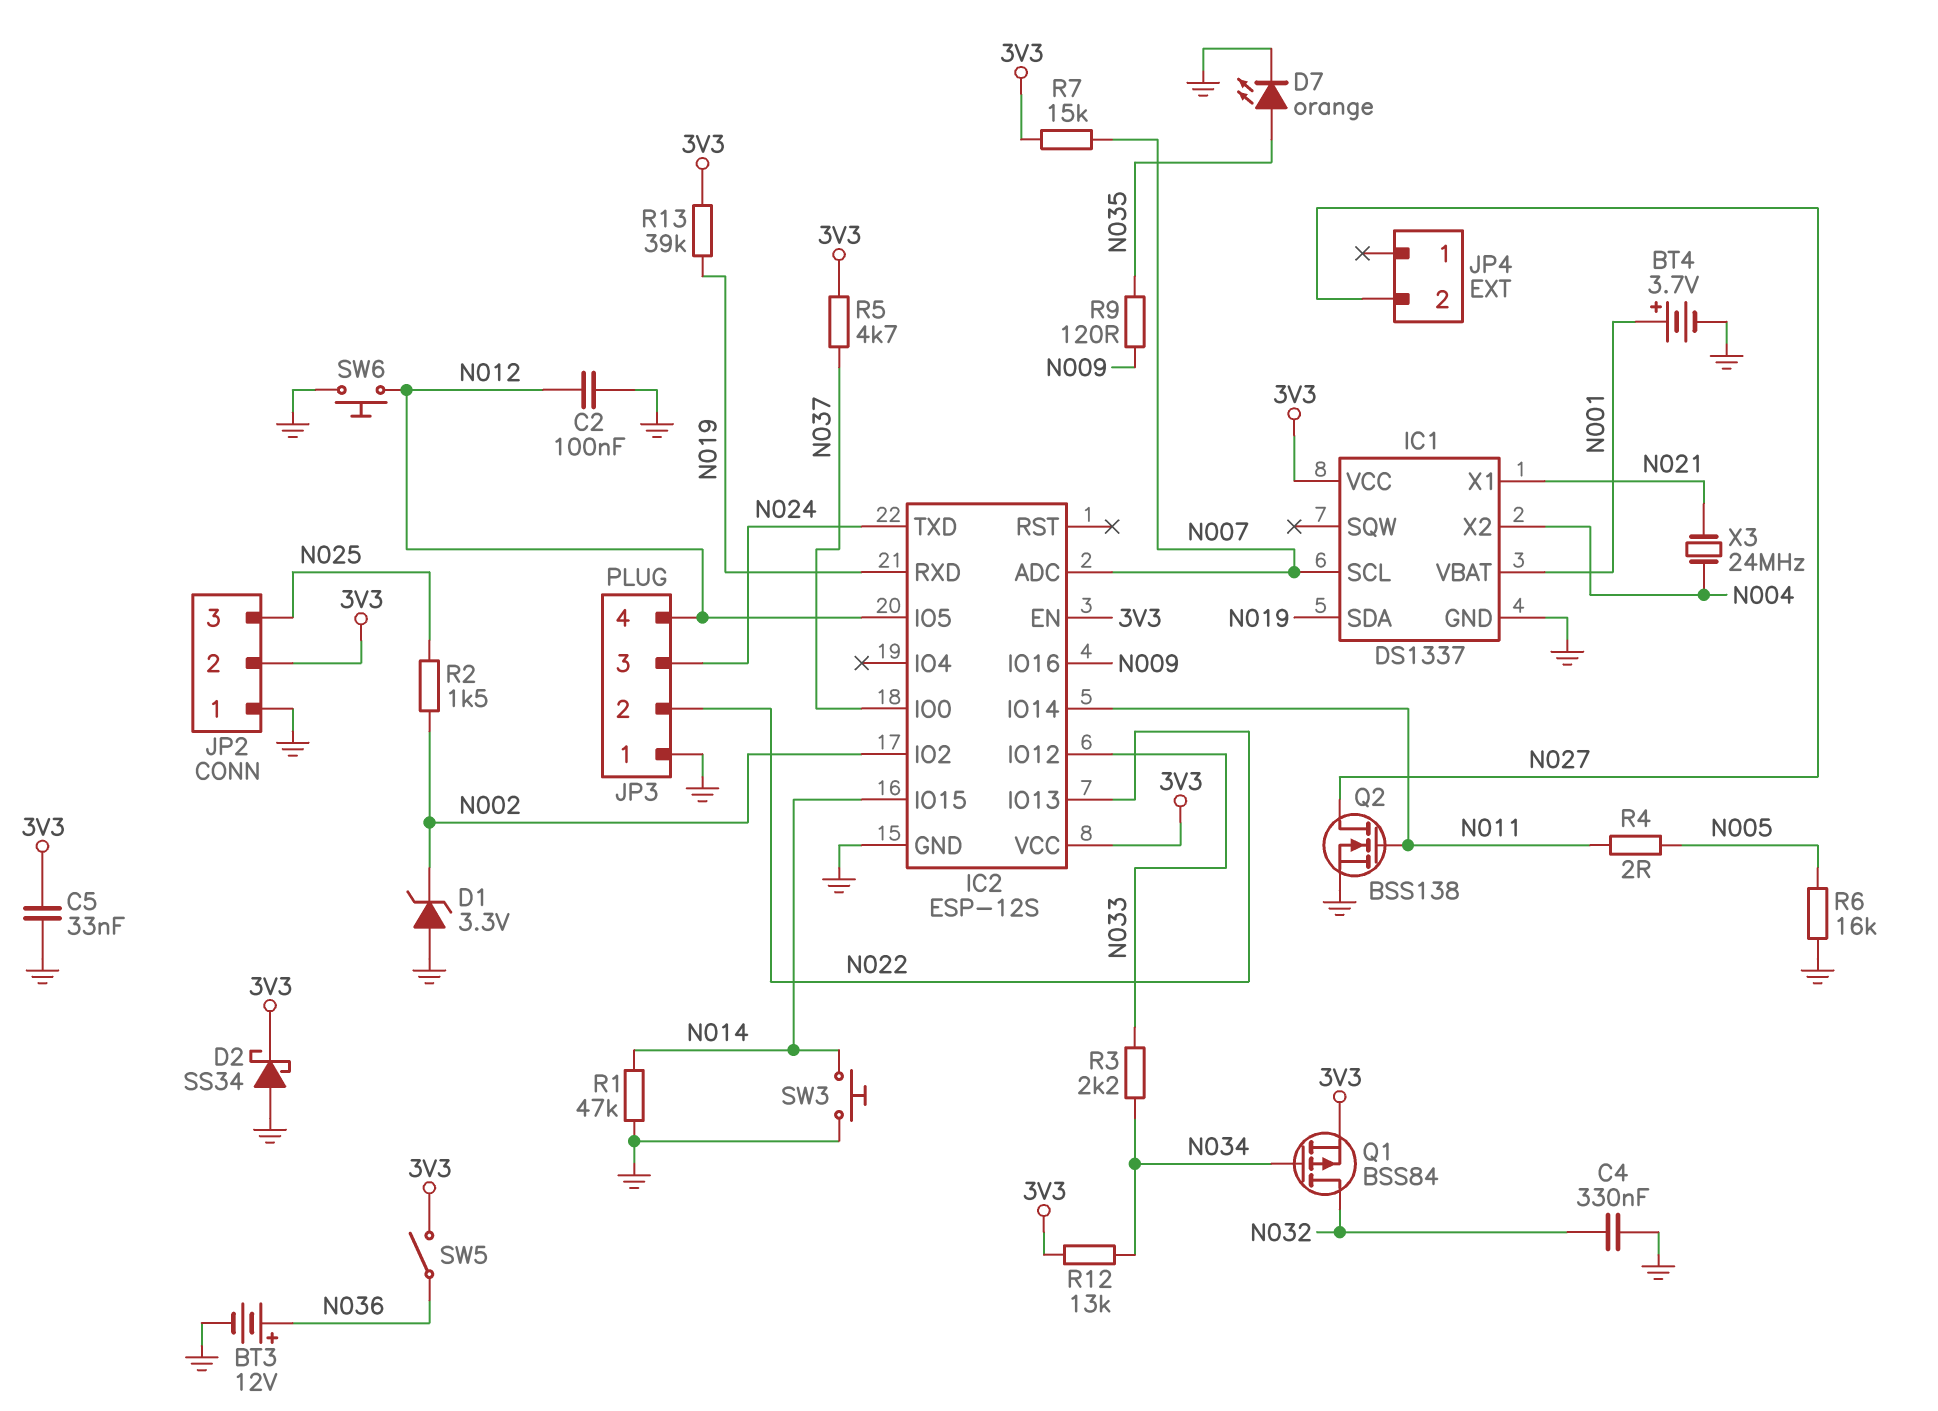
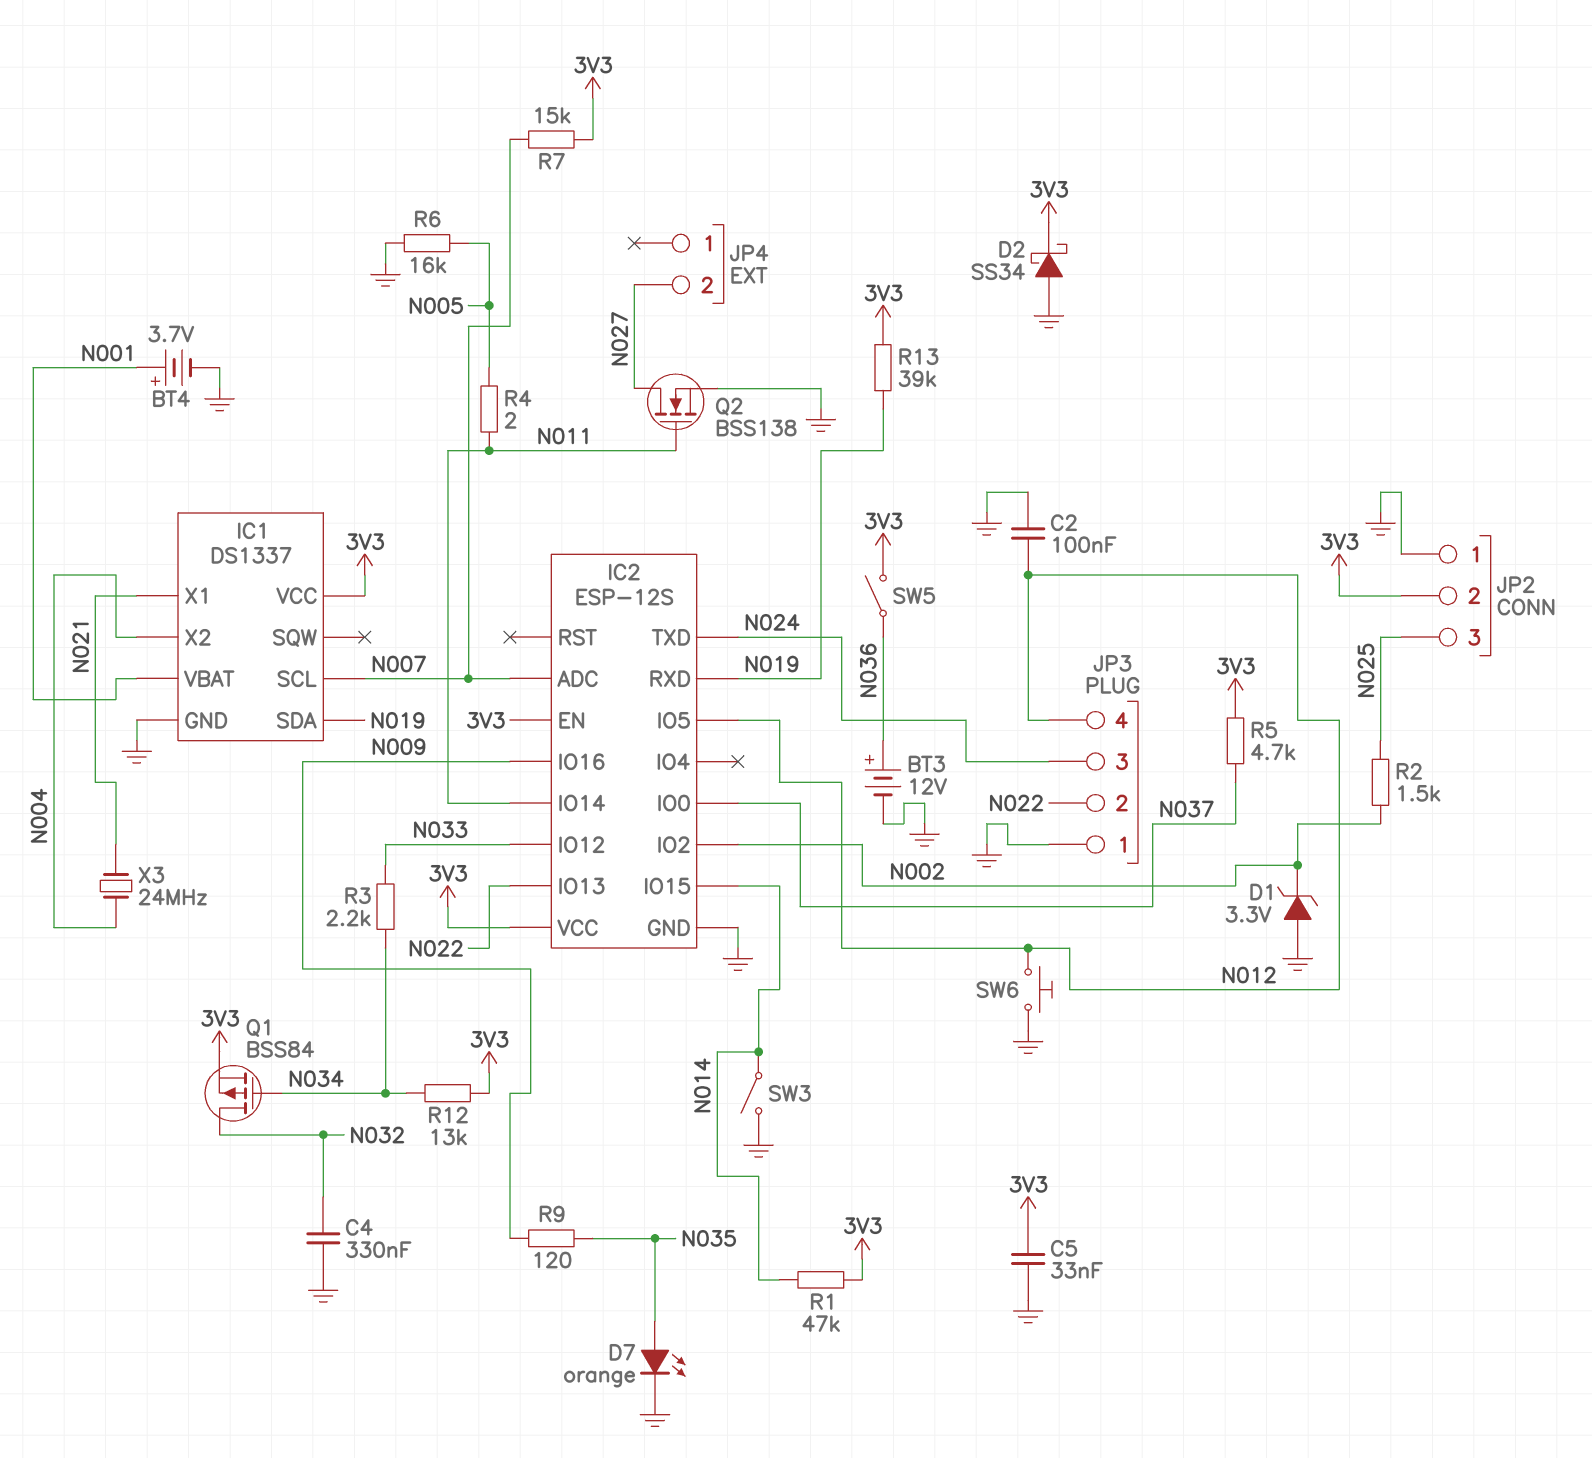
R1: 47k (GND, N014) -> 47k (3V3, N014)
SW3: button (GND, N014) -> switch (GND, N014)

